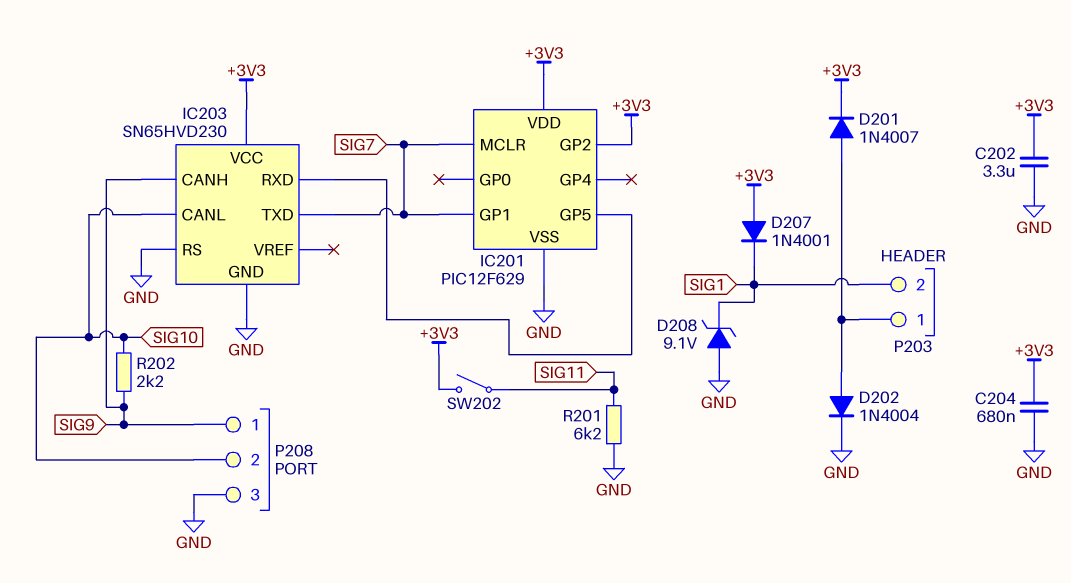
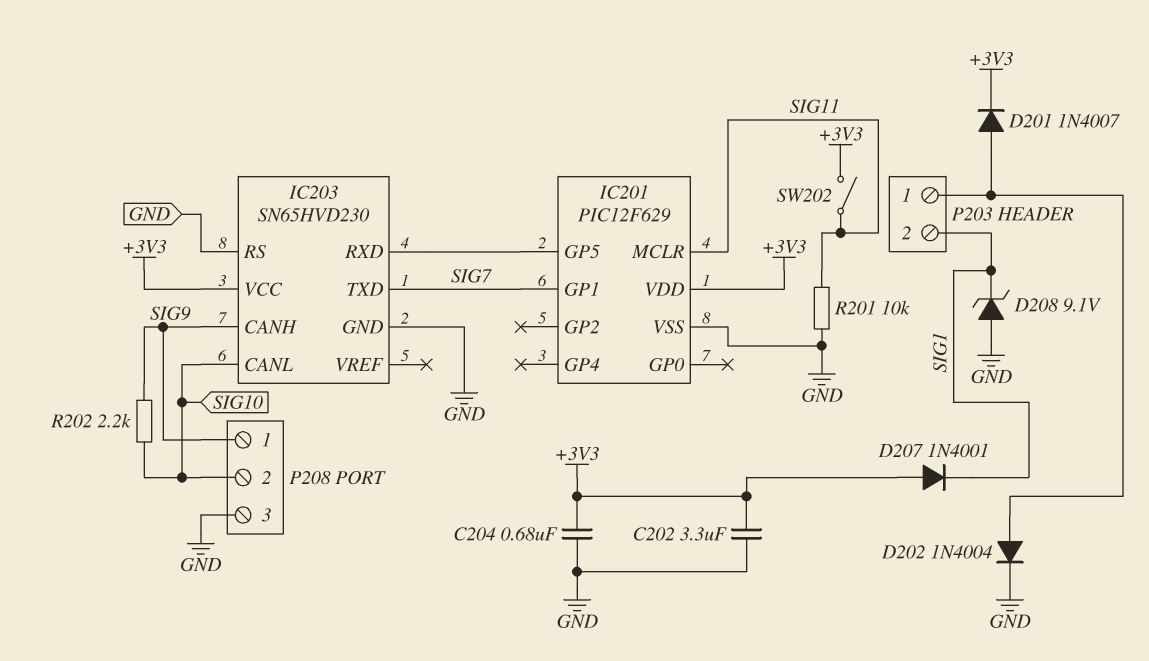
IC201 pin GP2: +3V3 -> none
IC201 pin MCLR: SIG7 -> SIG11
R201: 6.2k (GND, SIG11) -> 10k (GND, SIG11)

